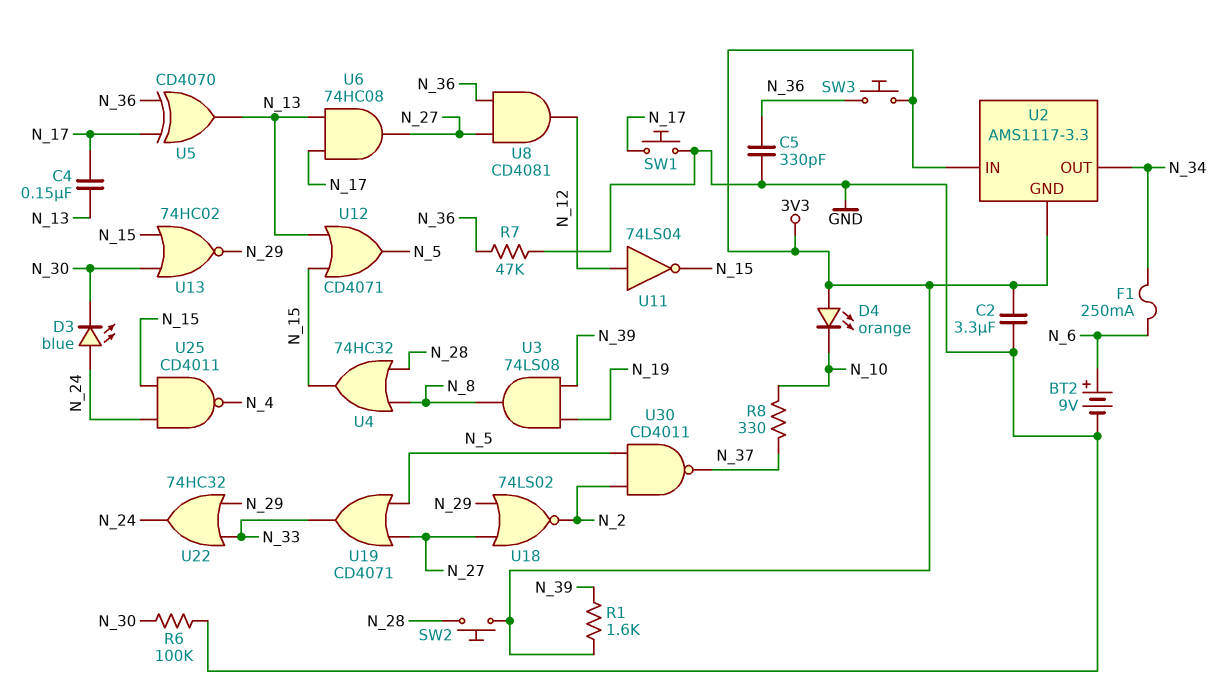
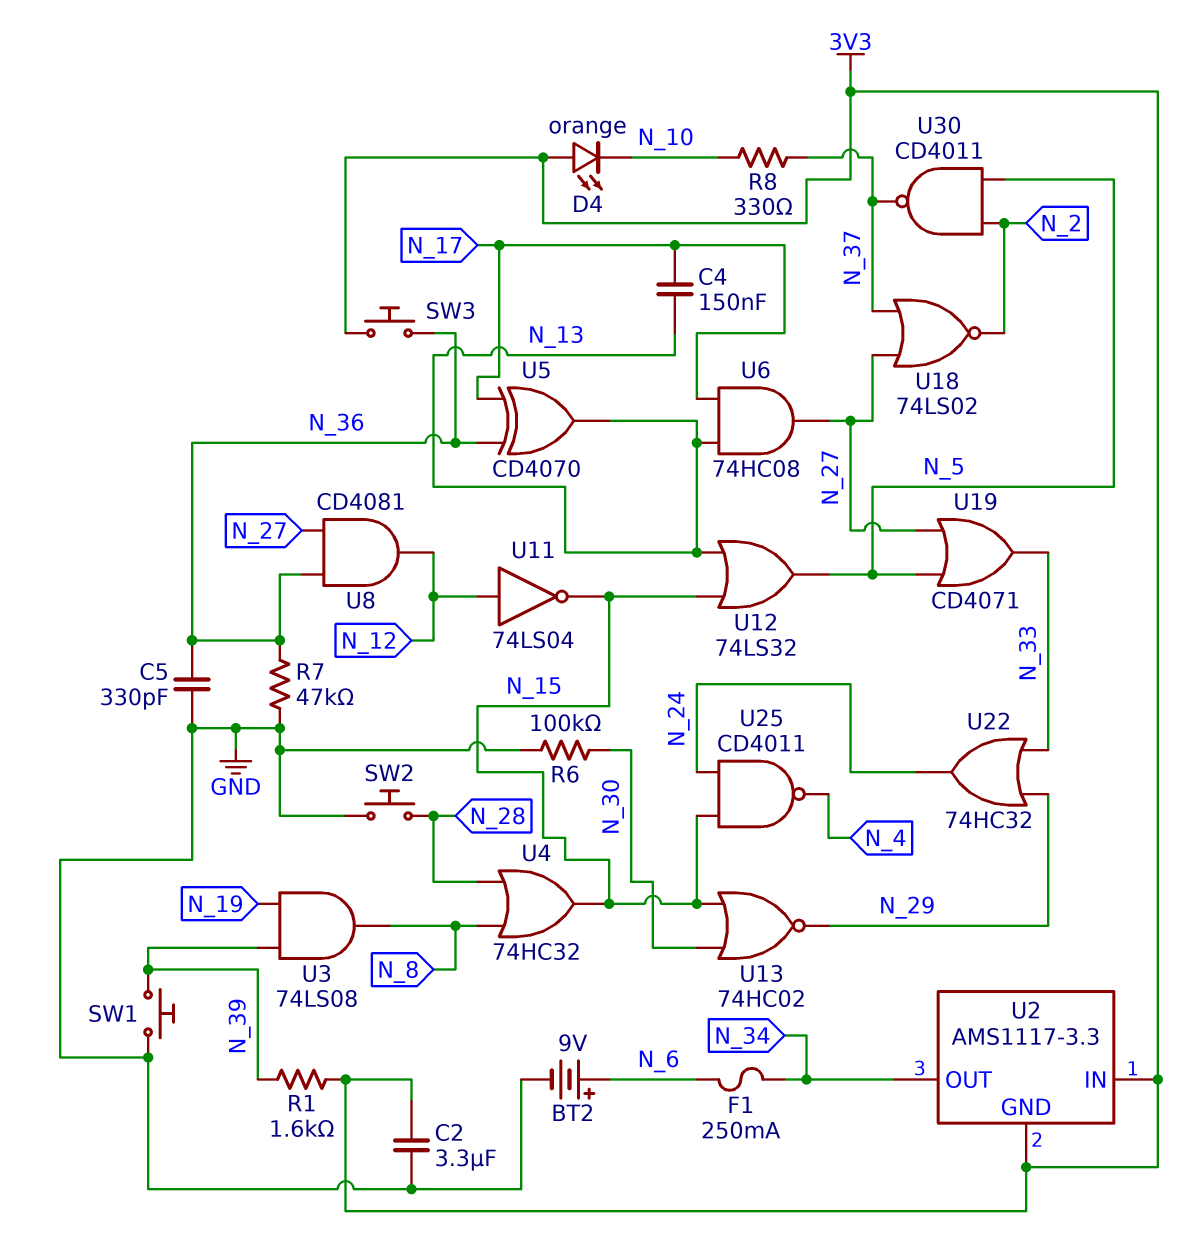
D3: LED blue (A N_24, K N_30) -> none
SW1: button (GND, N_17) -> button (GND, N_39)
SW2: button (3V3, N_28) -> button (GND, N_28)
U12: OR CD4071 (in N_13, in N_15, out N_5) -> OR 74LS32 (in N_13, in N_15, out N_5)
U18: NOR 74LS02 (in N_27, in N_29, out N_2) -> NOR 74LS02 (in N_27, in N_37, out N_2)

